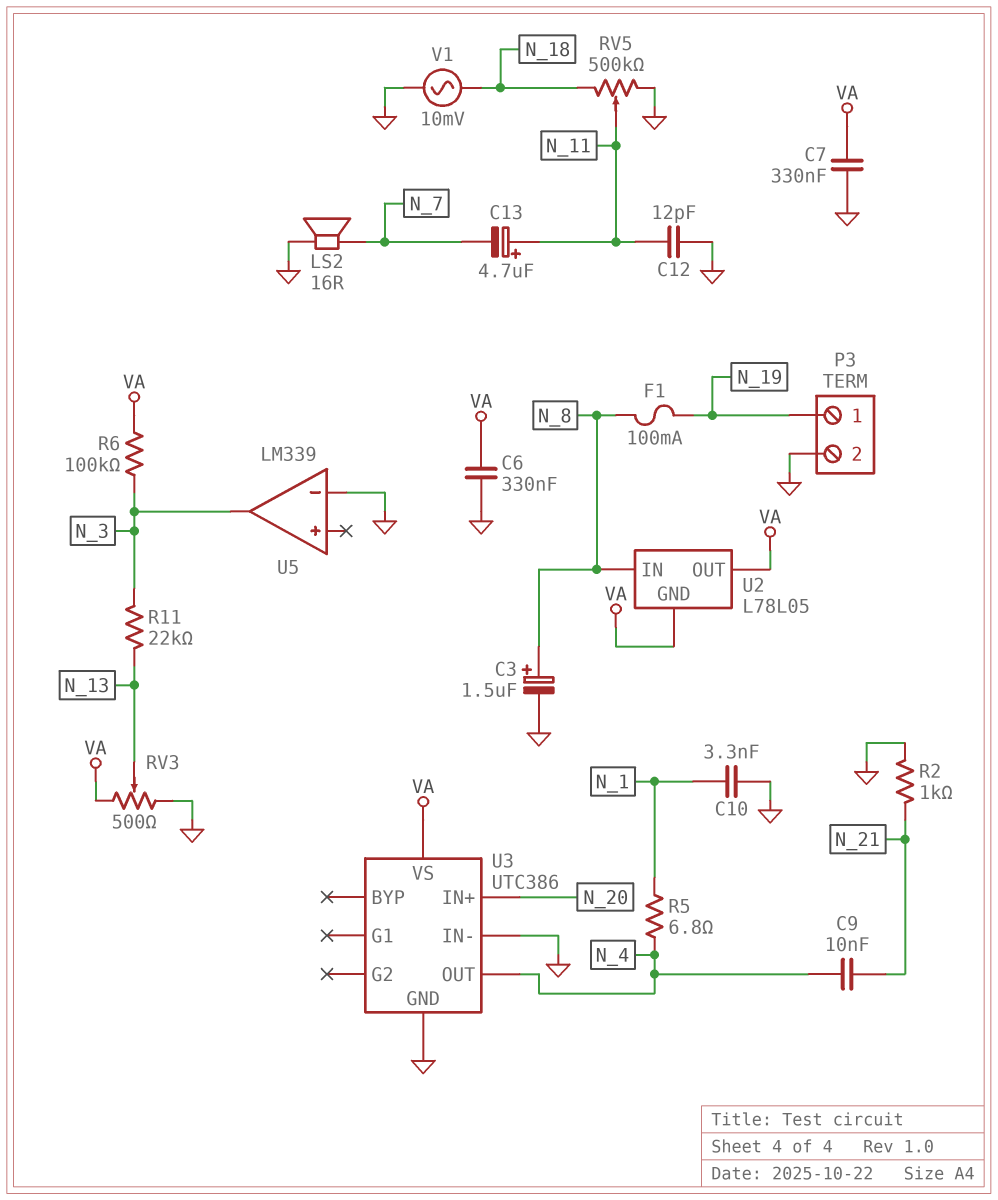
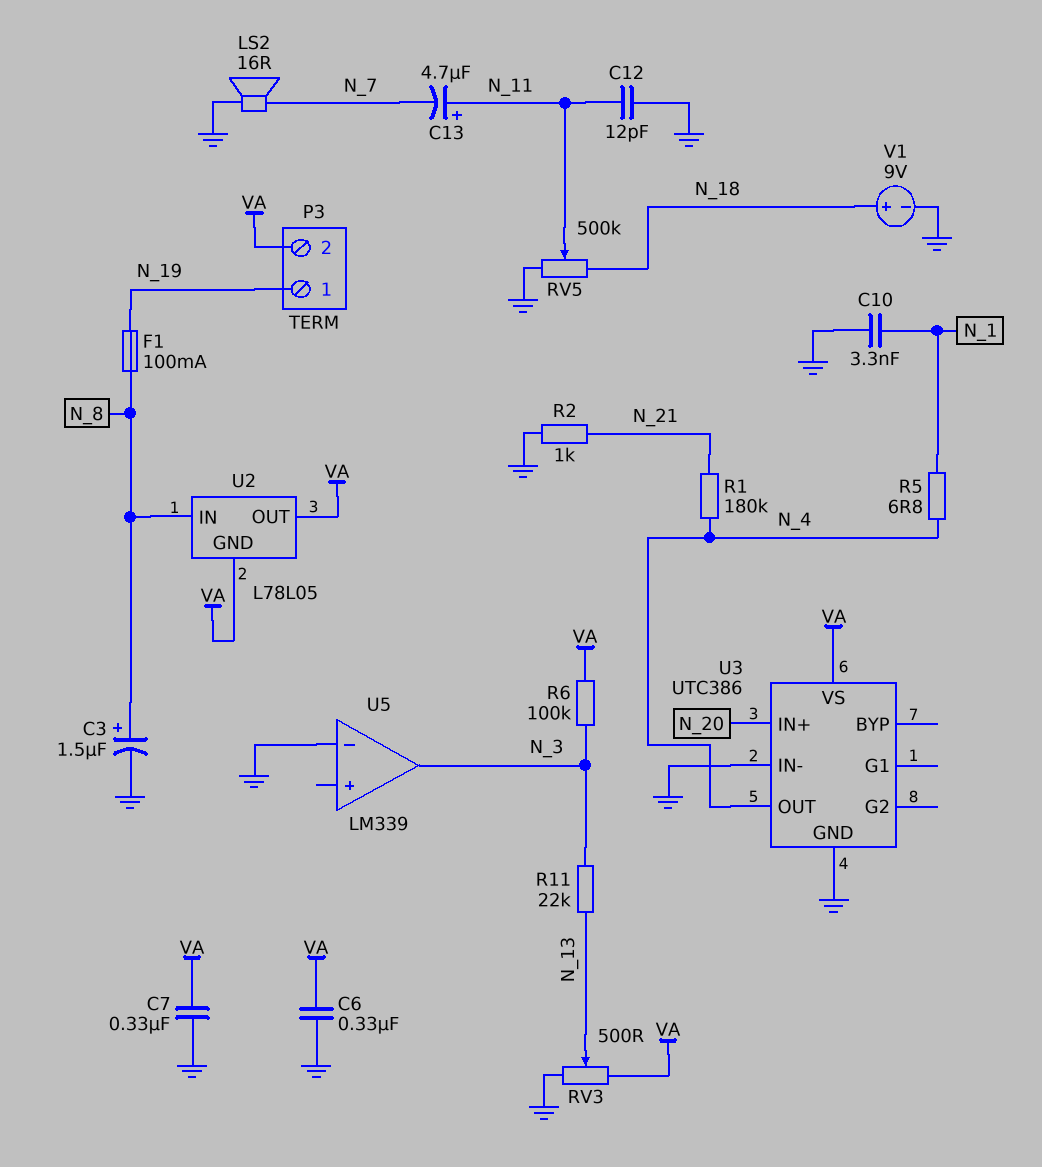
C9: 10nF (N_4, N_21) -> none
P3 pin 2: GND -> VA
R1: none -> 180k (N_4, N_21)
V1: AC 10mV (GND, N_18) -> 9V (plus N_18, minus GND)

